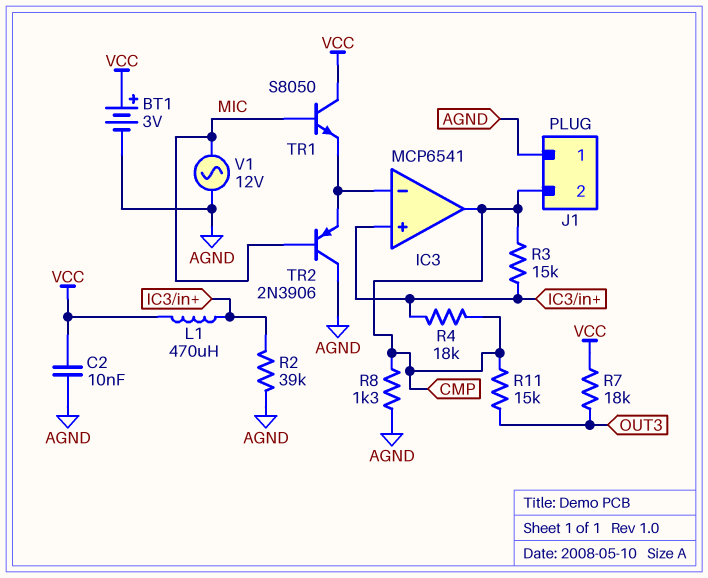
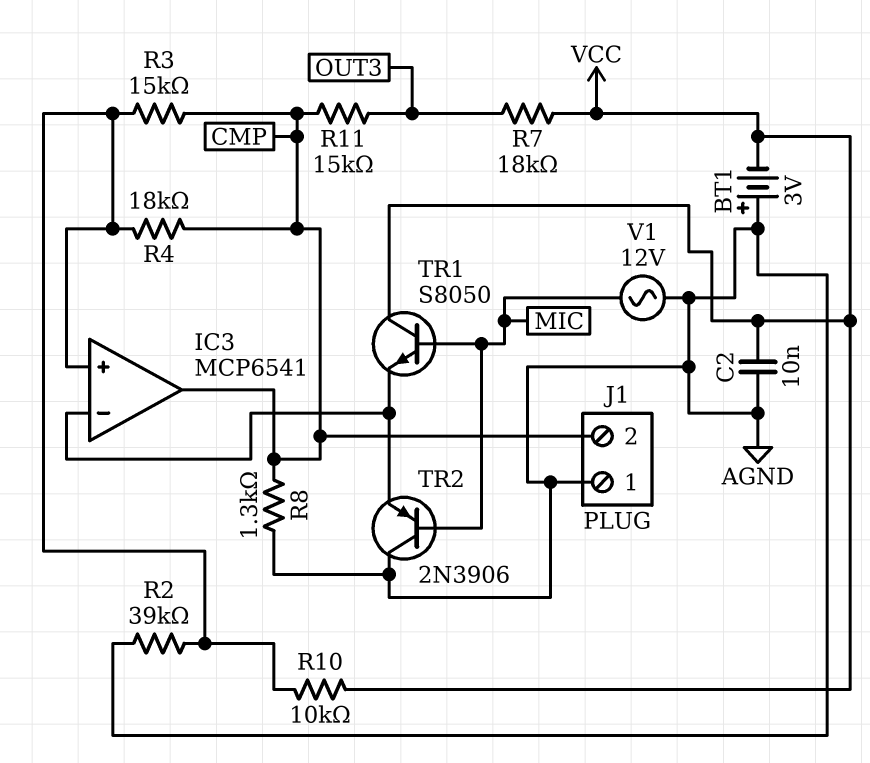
BT1: 3V (plus VCC, minus AGND) -> 3V (plus AGND, minus VCC)
L1: 470uH (IC3/in+, VCC) -> none
R10: none -> 10k (IC3/in+, VCC)

